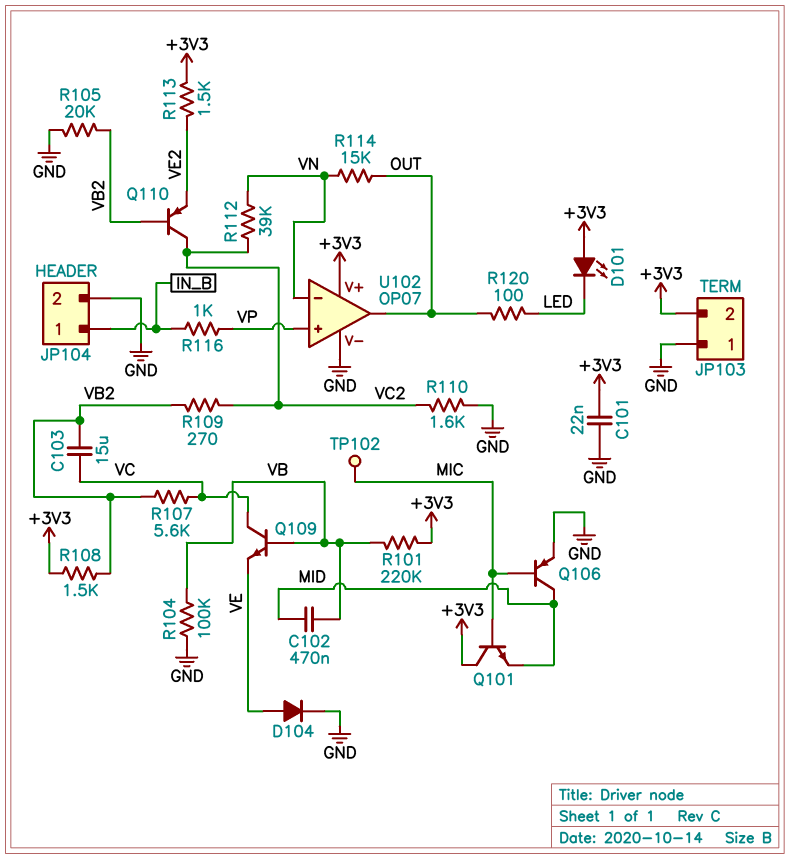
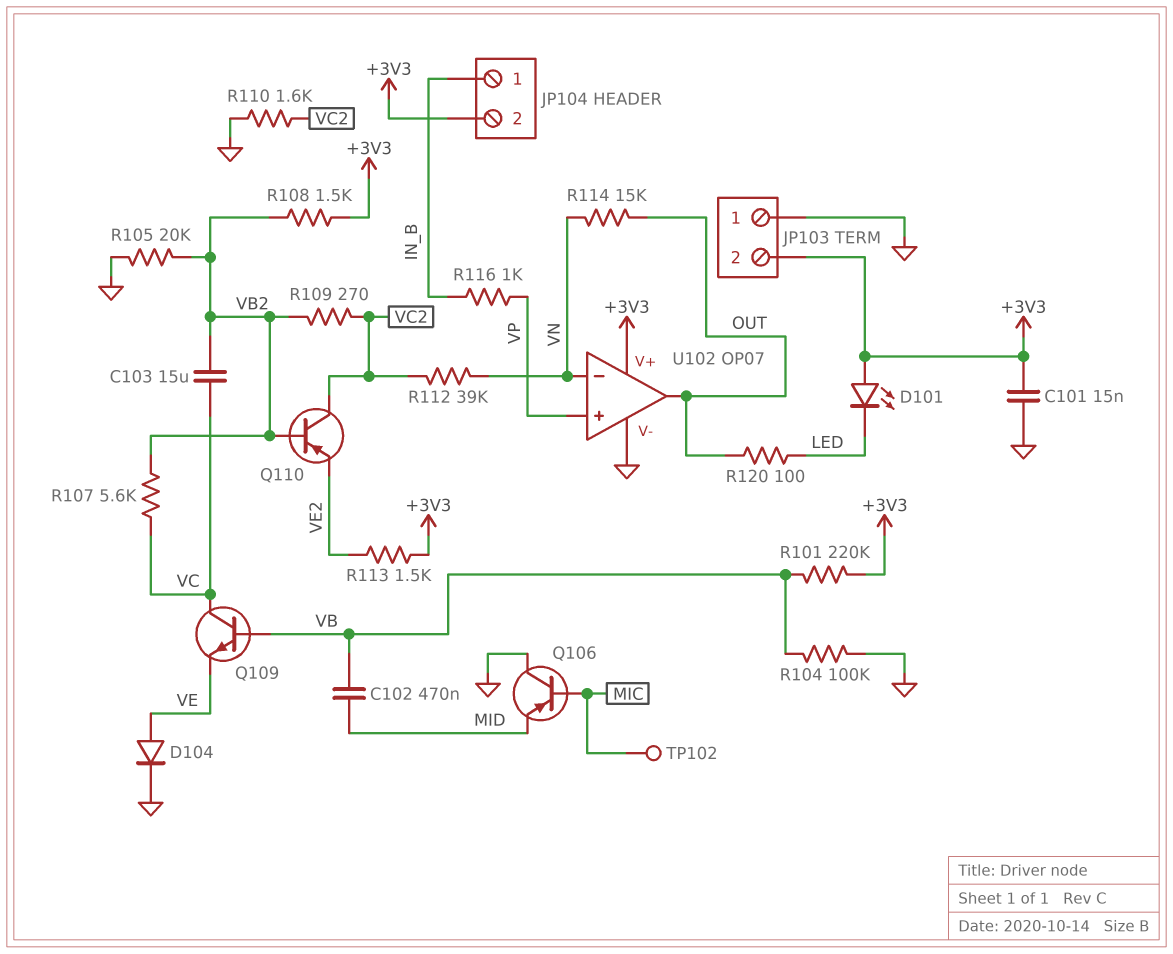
C101: 22nF (+3V3, GND) -> 15nF (+3V3, GND)
JP104 pin 2: GND -> +3V3
Q101: NPN (B MIC, C +3V3, E MID) -> none
Q106: PNP (B MIC, C MID, E GND) -> PNP (B MIC, C GND, E MID)

